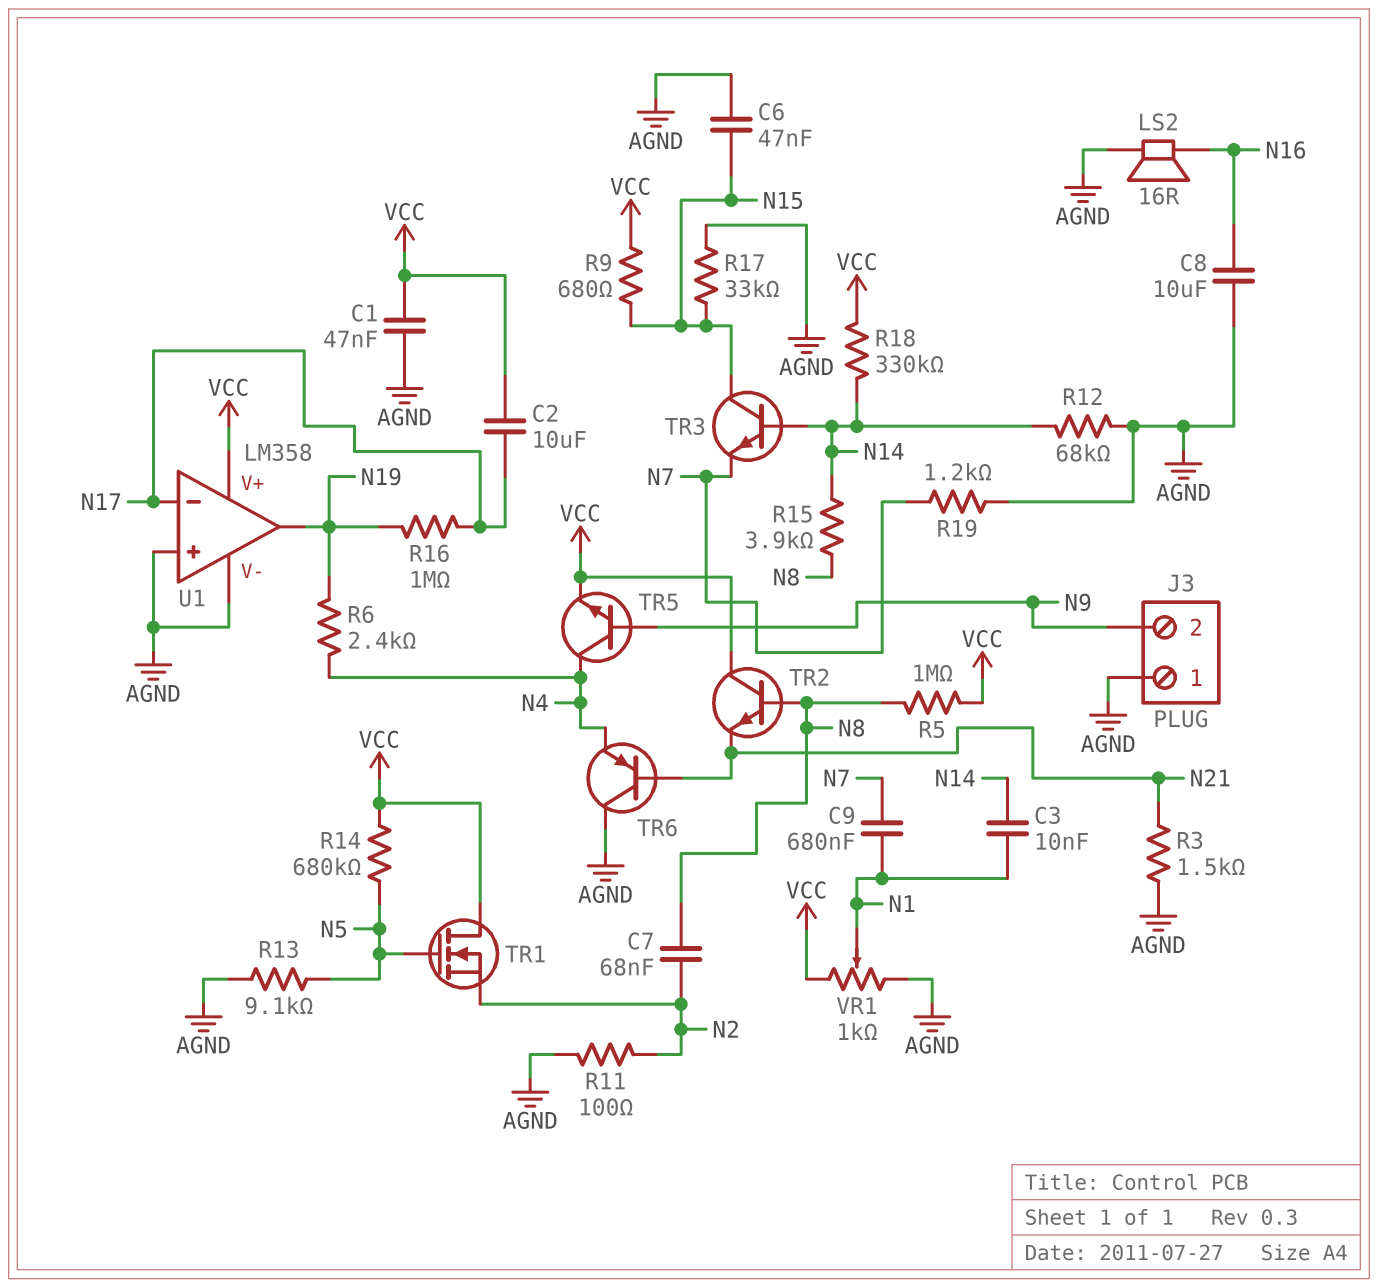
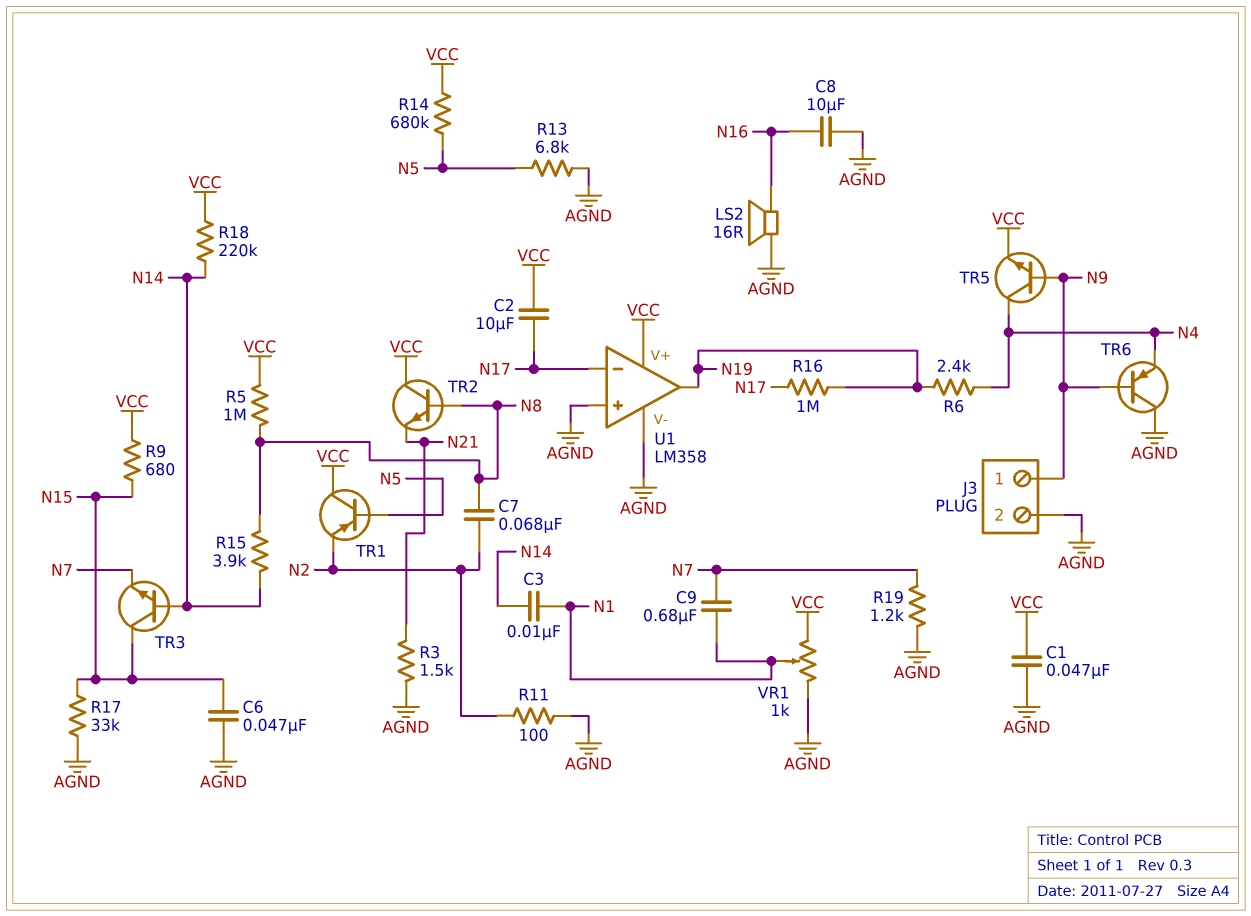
J3 pin 1: AGND -> N9
J3 pin 2: N9 -> AGND
R12: 68k (AGND, N14) -> none
R13: 9.1k (AGND, N5) -> 6.8k (AGND, N5)
R18: 330k (N14, VCC) -> 220k (N14, VCC)
TR1: NMOS (G N5, D VCC, S N2) -> PNP (B N5, C VCC, E N2)
TR6: PNP (B N21, C AGND, E N4) -> PNP (B N9, C AGND, E N4)

